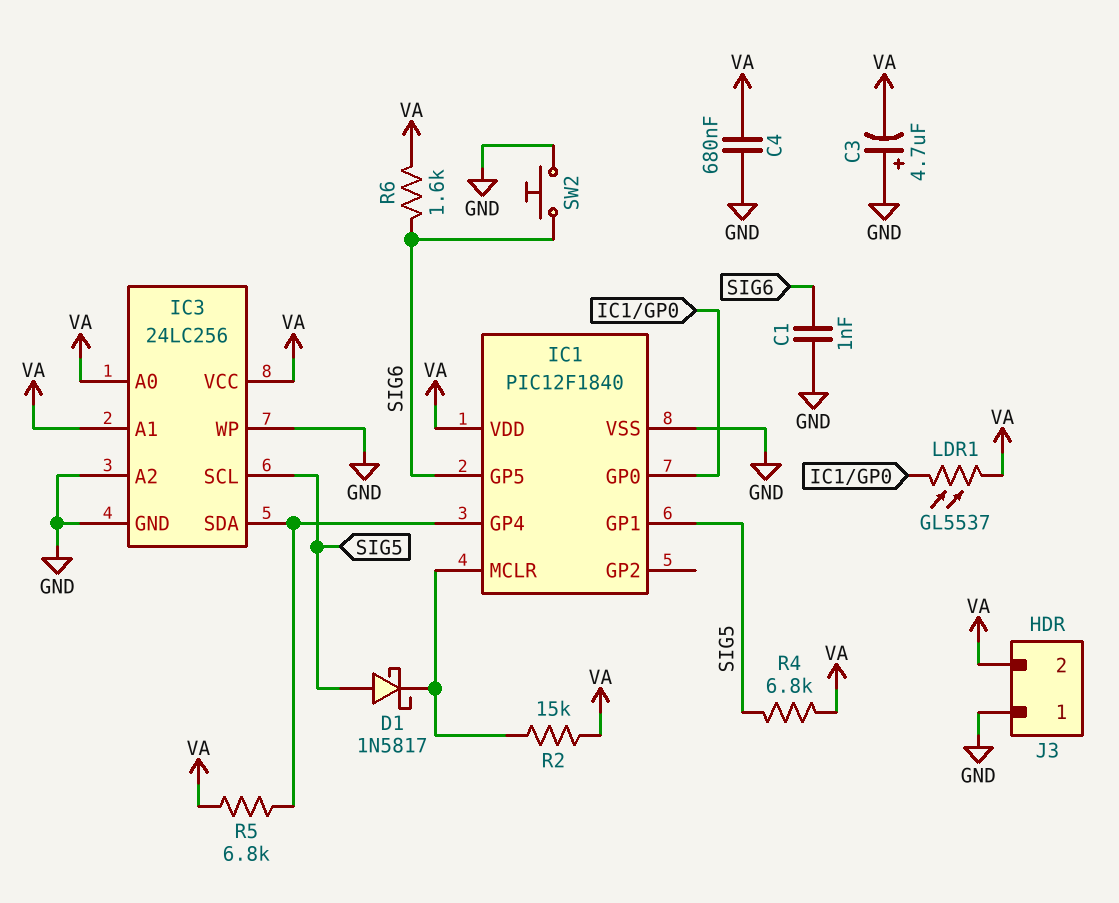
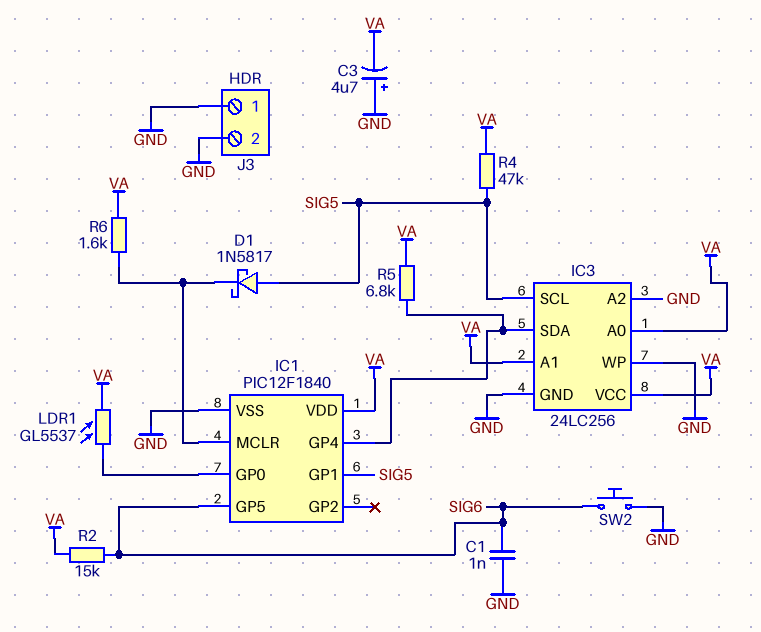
C4: 680nF (GND, VA) -> none
J3 pin 2: VA -> GND
R2: 15k (IC1/MCLR, VA) -> 15k (SIG6, VA)
R4: 6.8k (SIG5, VA) -> 47k (SIG5, VA)
R6: 1.6k (SIG6, VA) -> 1.6k (IC1/MCLR, VA)

